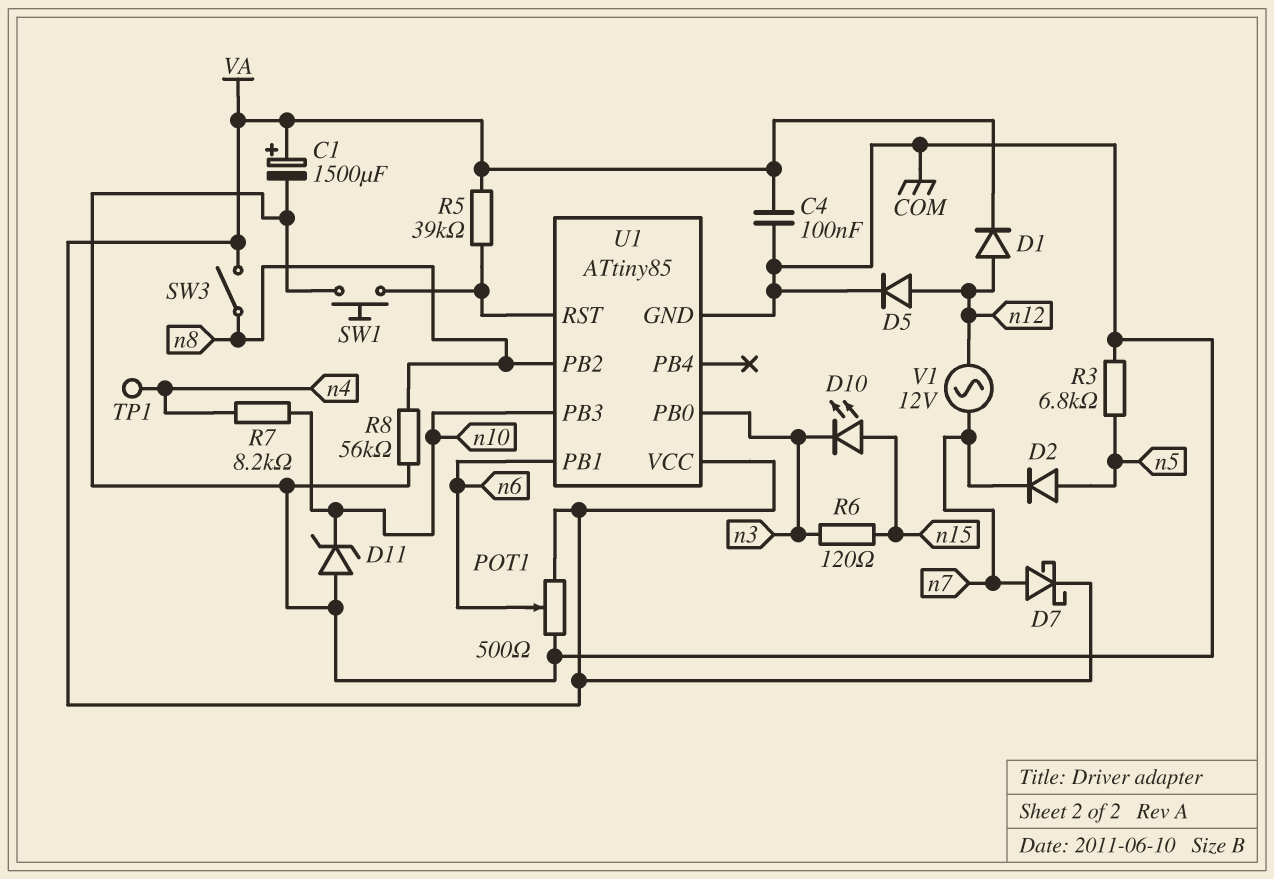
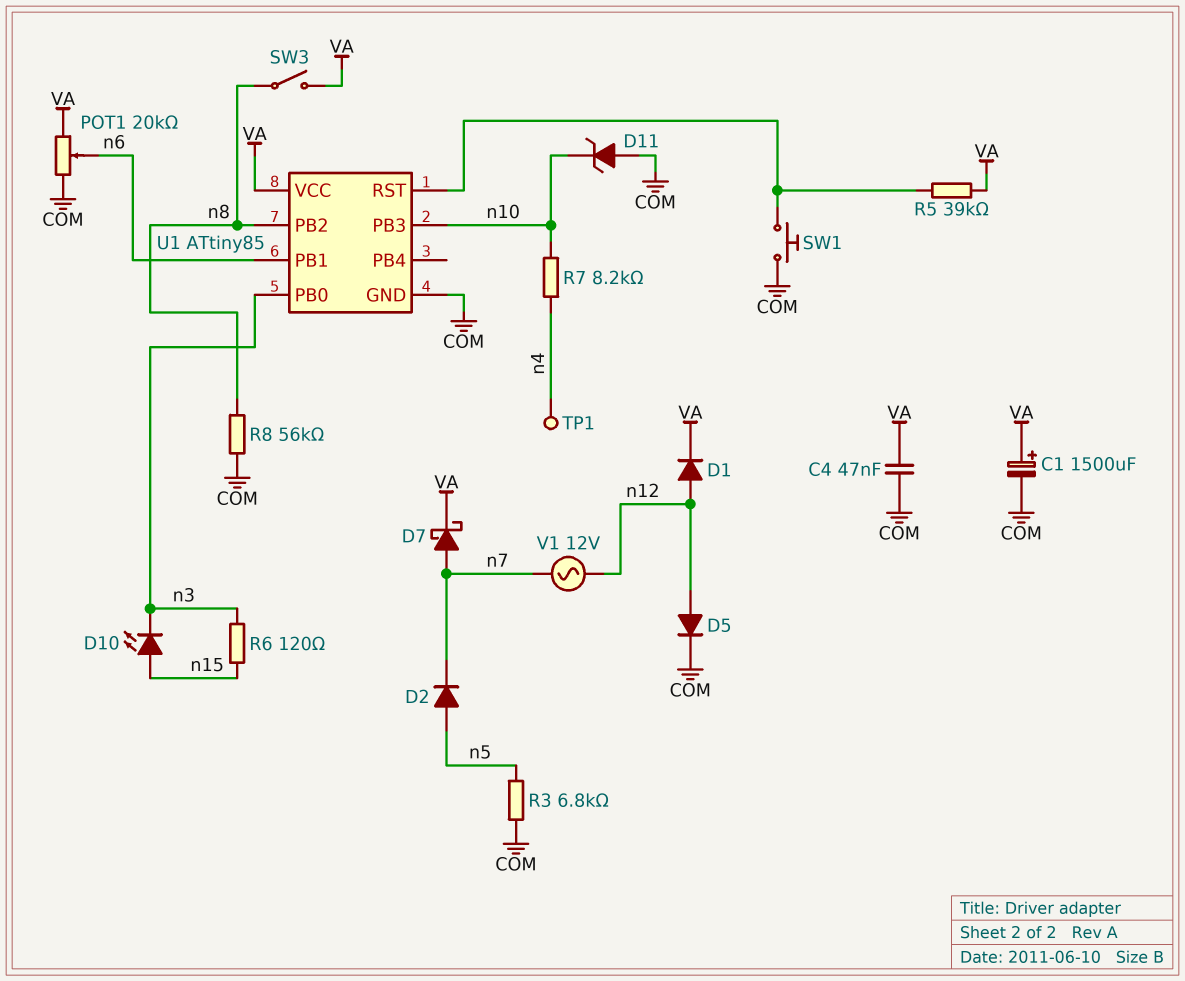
C4: 100nF (COM, VA) -> 47nF (COM, VA)
POT1: 500 (COM, VA, wiper n6) -> 20k (COM, VA, wiper n6)

